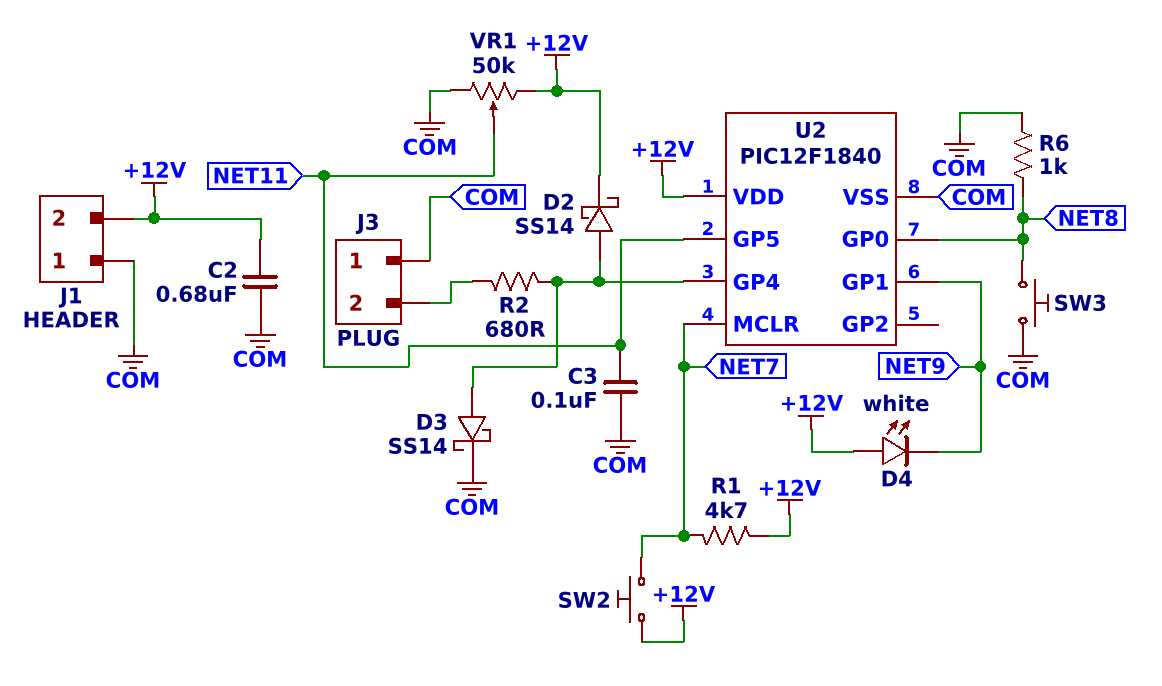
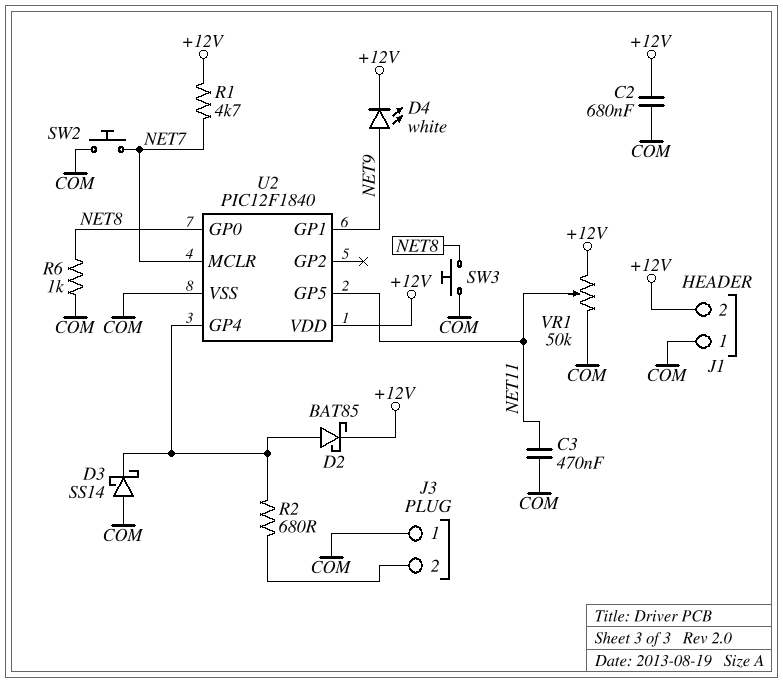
C3: 100nF (COM, NET11) -> 470nF (COM, NET11)
D2: schottky SS14 (A U2/GP4, K +12V) -> schottky BAT85 (A U2/GP4, K +12V)
D3: schottky SS14 (A U2/GP4, K COM) -> schottky SS14 (A COM, K U2/GP4)
D4: LED white (A +12V, K NET9) -> LED white (A NET9, K +12V)
SW2: button (+12V, NET7) -> button (COM, NET7)

